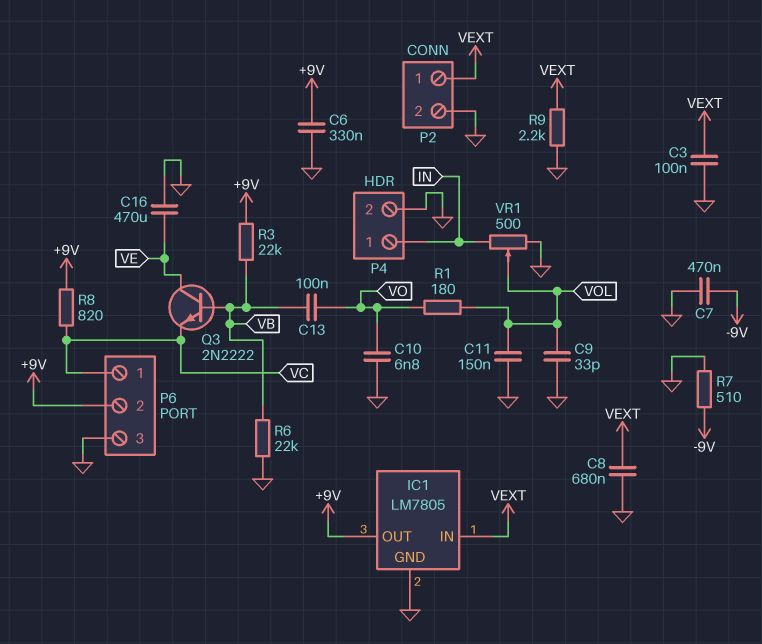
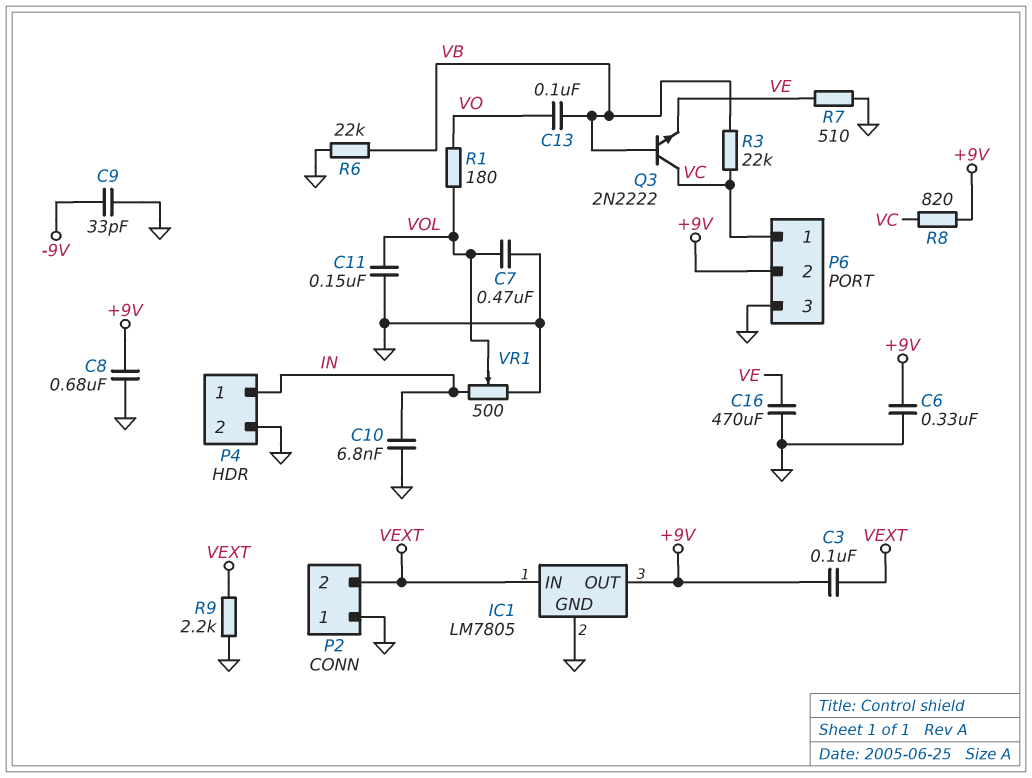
C3: 100nF (GND, VEXT) -> 100nF (+9V, VEXT)
C7: 470nF (-9V, GND) -> 470nF (GND, VOL)
C8: 680nF (GND, VEXT) -> 680nF (+9V, GND)
C9: 33pF (GND, VOL) -> 33pF (-9V, GND)
C10: 6.8nF (GND, VO) -> 6.8nF (GND, IN)
P2 pin 1: VEXT -> GND
P2 pin 2: GND -> VEXT
Q3: NPN 2N2222 (B VB, C VE, E VC) -> NPN 2N2222 (B VB, C VC, E VE)
R3: 22k (+9V, VB) -> 22k (VB, VC)
R7: 510 (-9V, GND) -> 510 (GND, VE)

